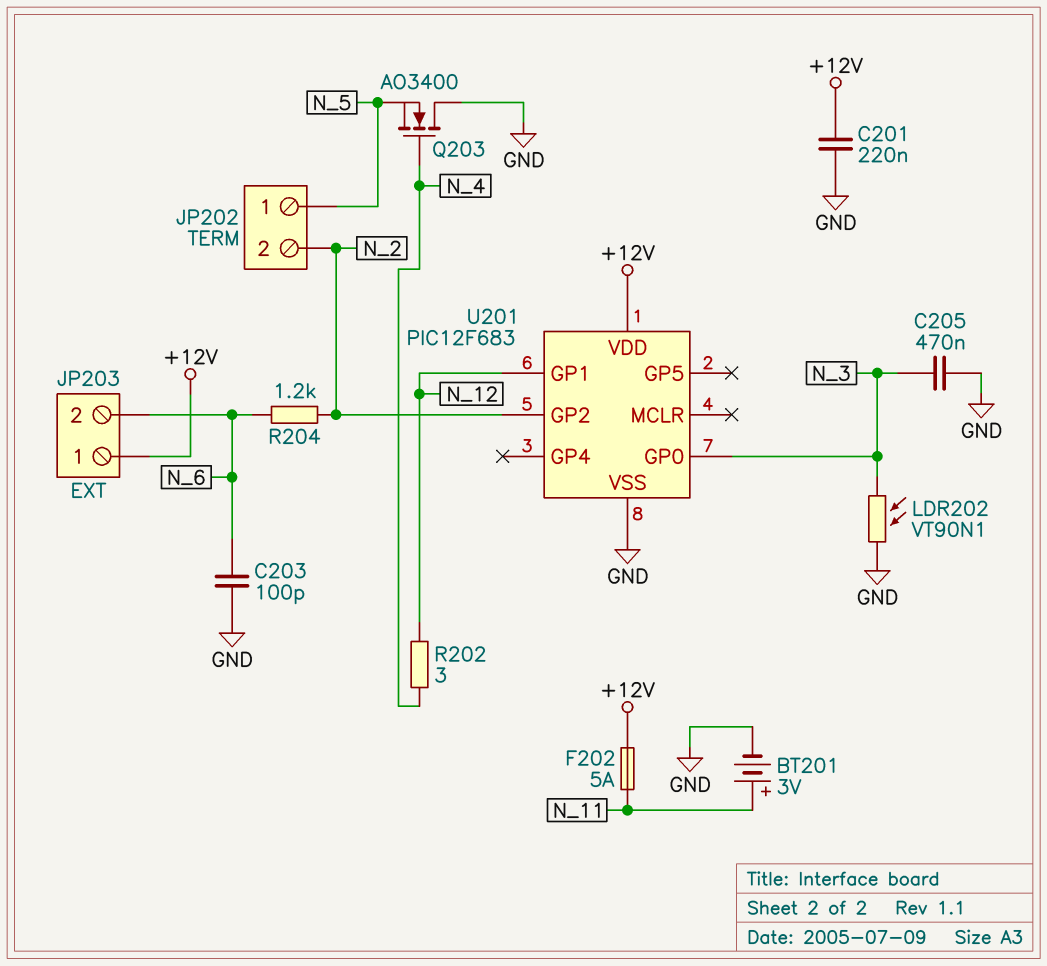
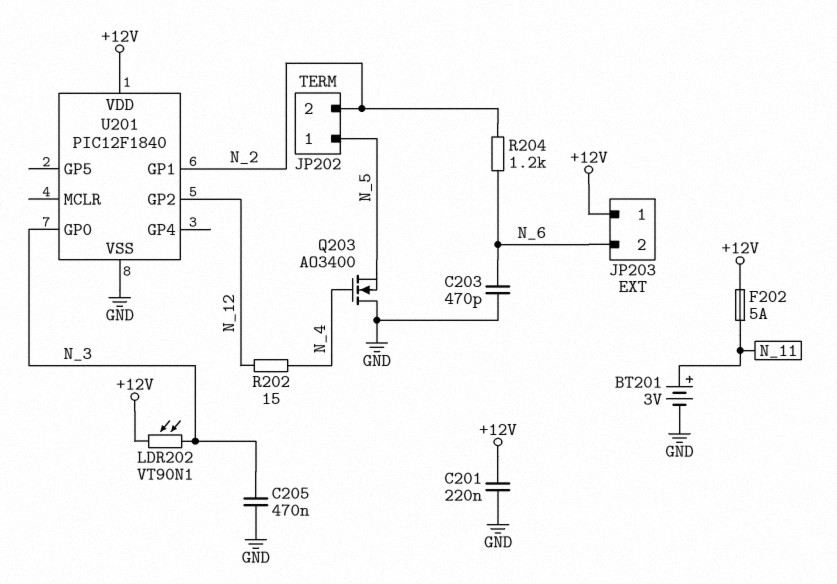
C203: 100pF (GND, N_6) -> 470pF (GND, N_6)
LDR202: VT90N1 (GND, N_3) -> VT90N1 (+12V, N_3)
R202: 3 (N_4, N_12) -> 15 (N_4, N_12)
U201: PIC12F683 -> PIC12F1840
U201 pin GP1: N_12 -> N_2
U201 pin GP2: N_2 -> N_12

